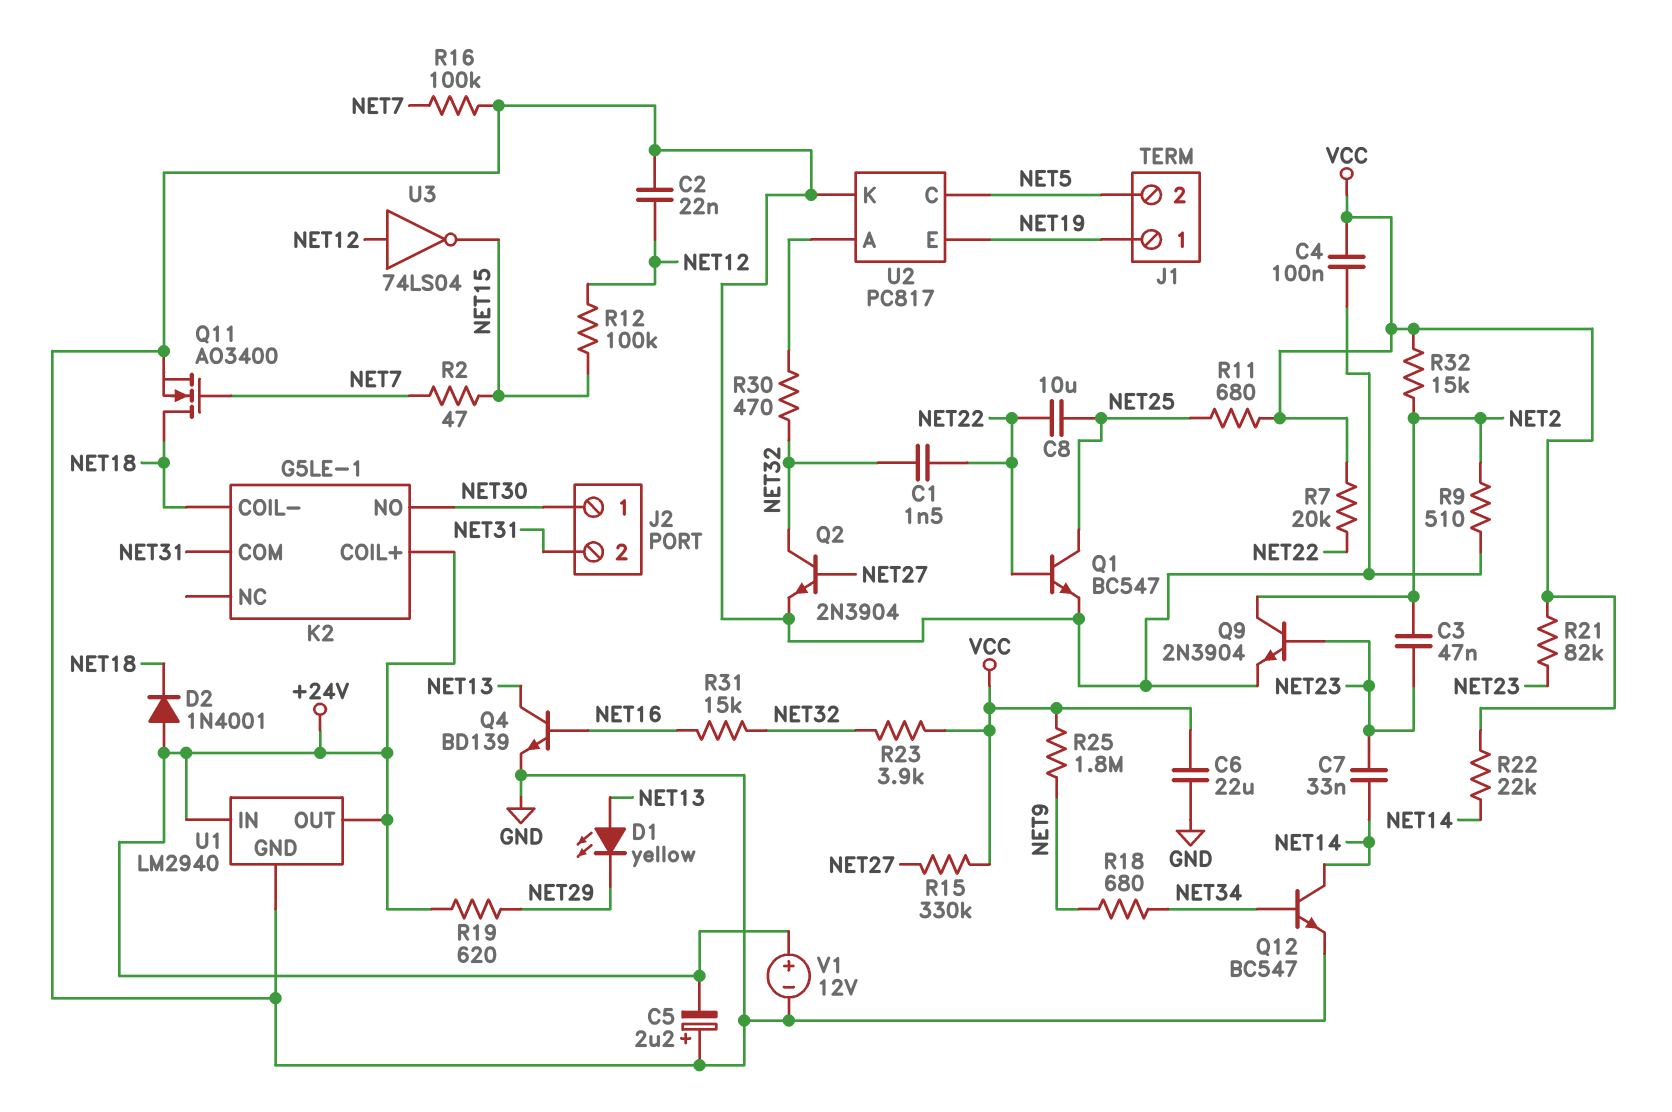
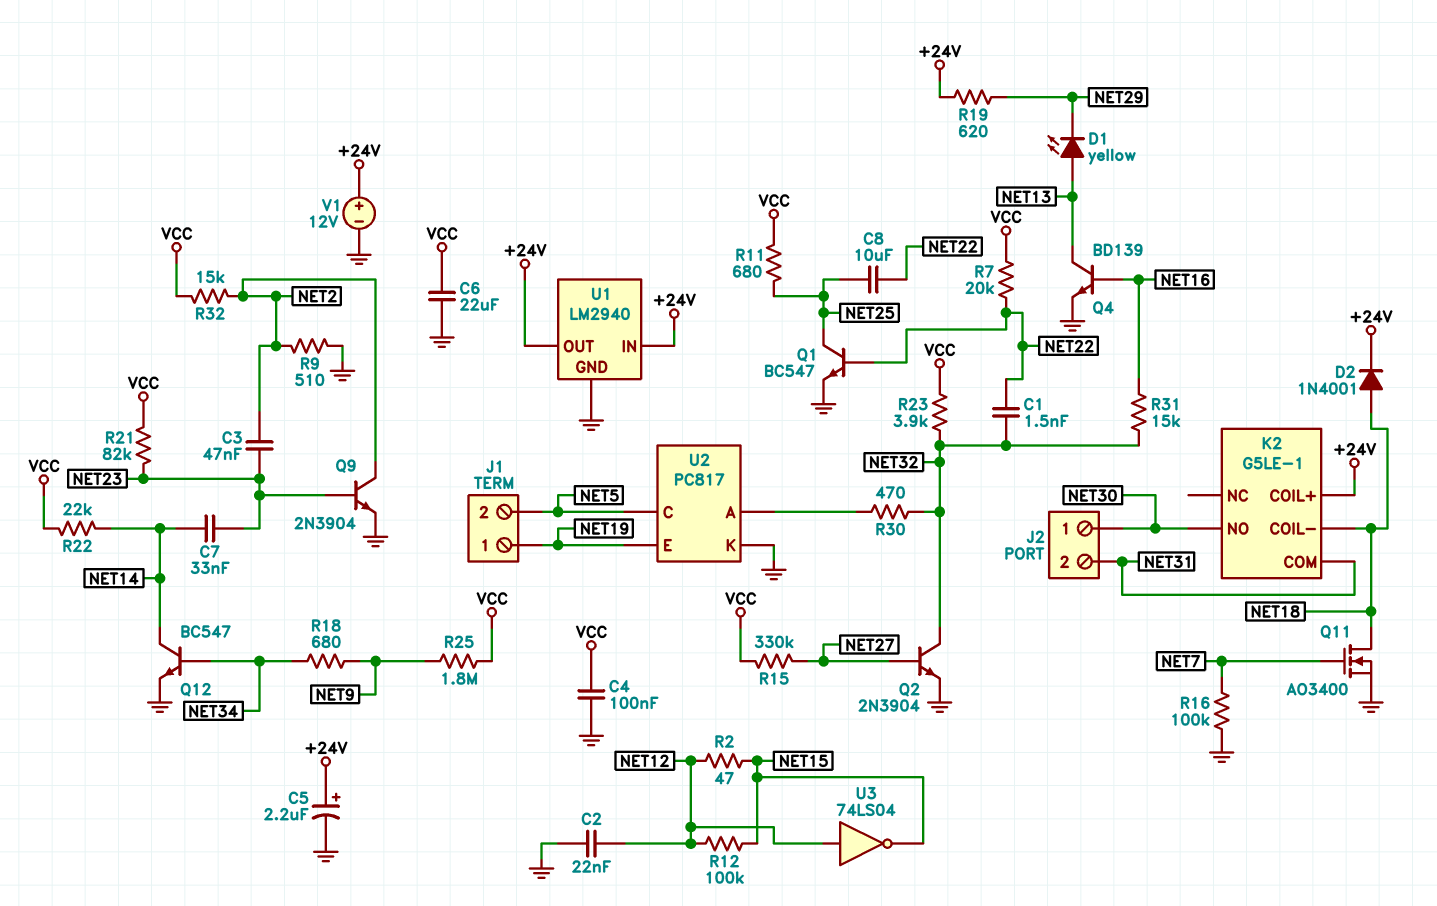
C5: 2.2uF (plus GND, minus +24V) -> 2.2uF (plus +24V, minus GND)
D2: diode 1N4001 (A +24V, K NET18) -> diode 1N4001 (A NET18, K +24V)
R2: 47 (NET7, NET15) -> 47 (NET12, NET15)

